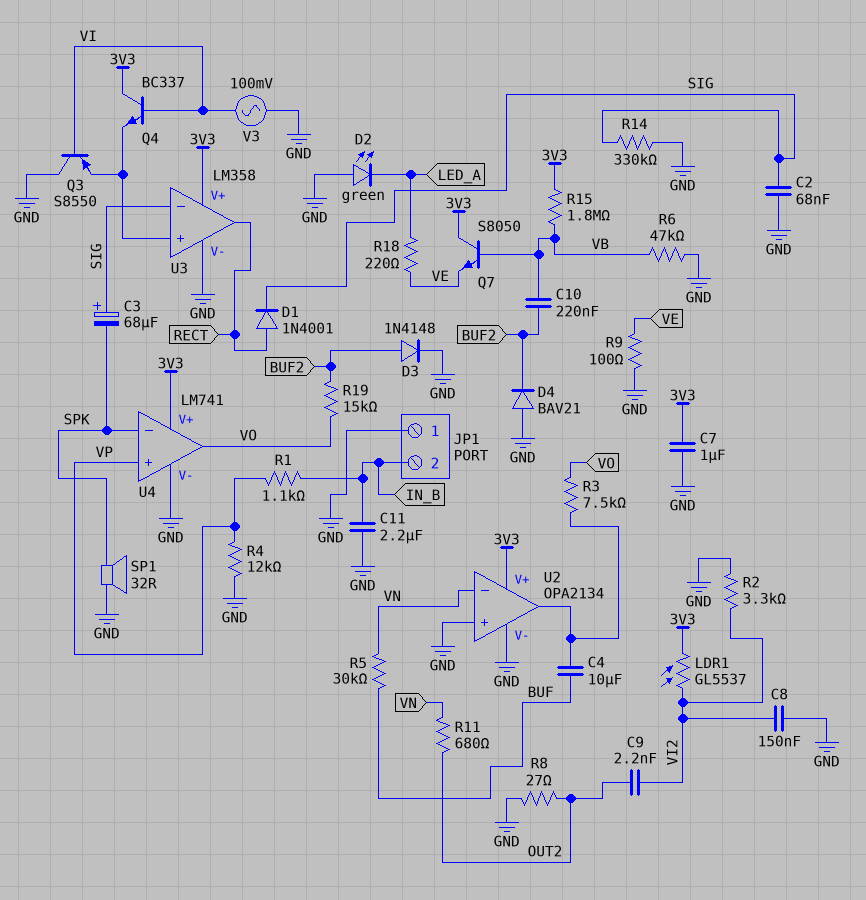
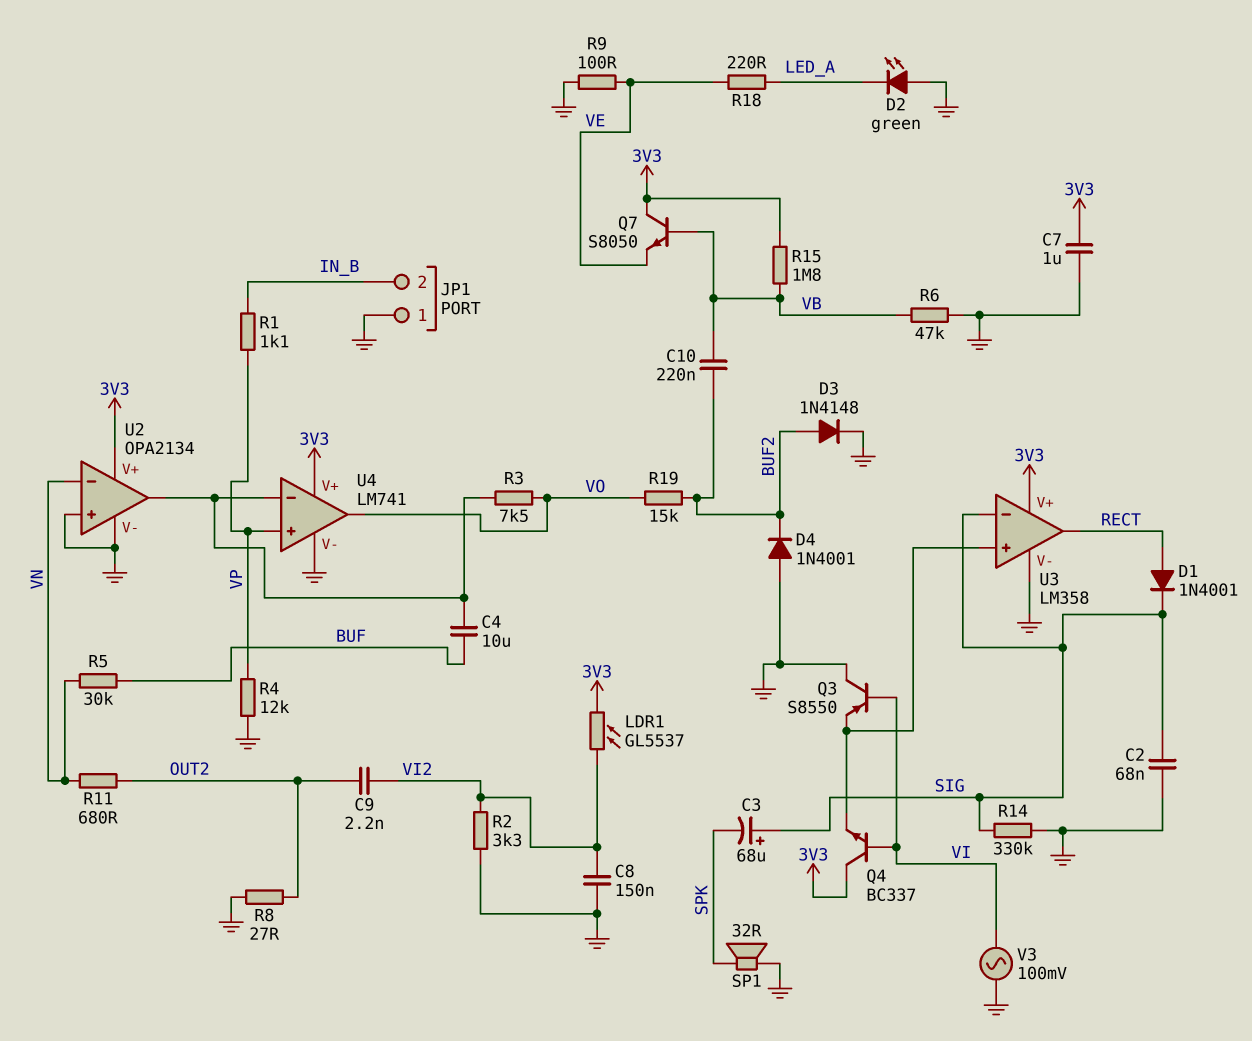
C11: 2.2uF (GND, IN_B) -> none
D4: diode BAV21 (A GND, K BUF2) -> diode 1N4001 (A GND, K BUF2)
U4 pin in-: SPK -> U2/out

